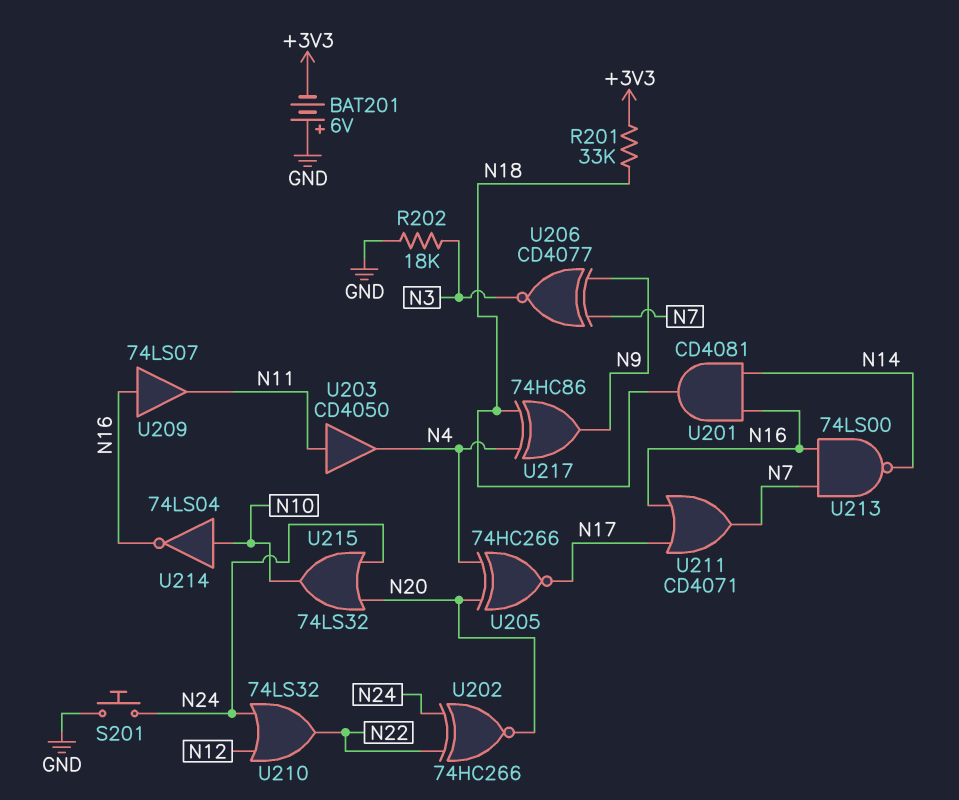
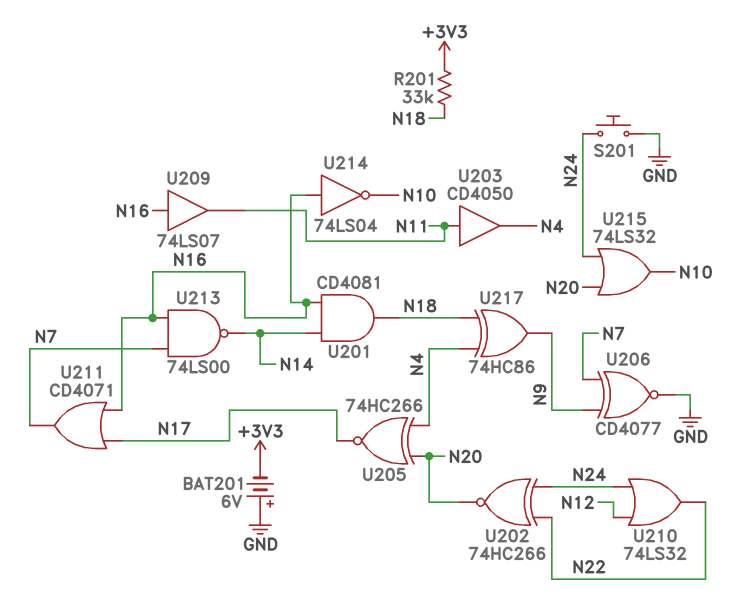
R202: 18k (GND, N3) -> none
U206: XNOR CD4077 (in N7, in N9, out N3) -> XNOR CD4077 (in N7, in N9, out GND)
U214: NOT 74LS04 (in N10, out N16) -> NOT 74LS04 (in N16, out N10)

